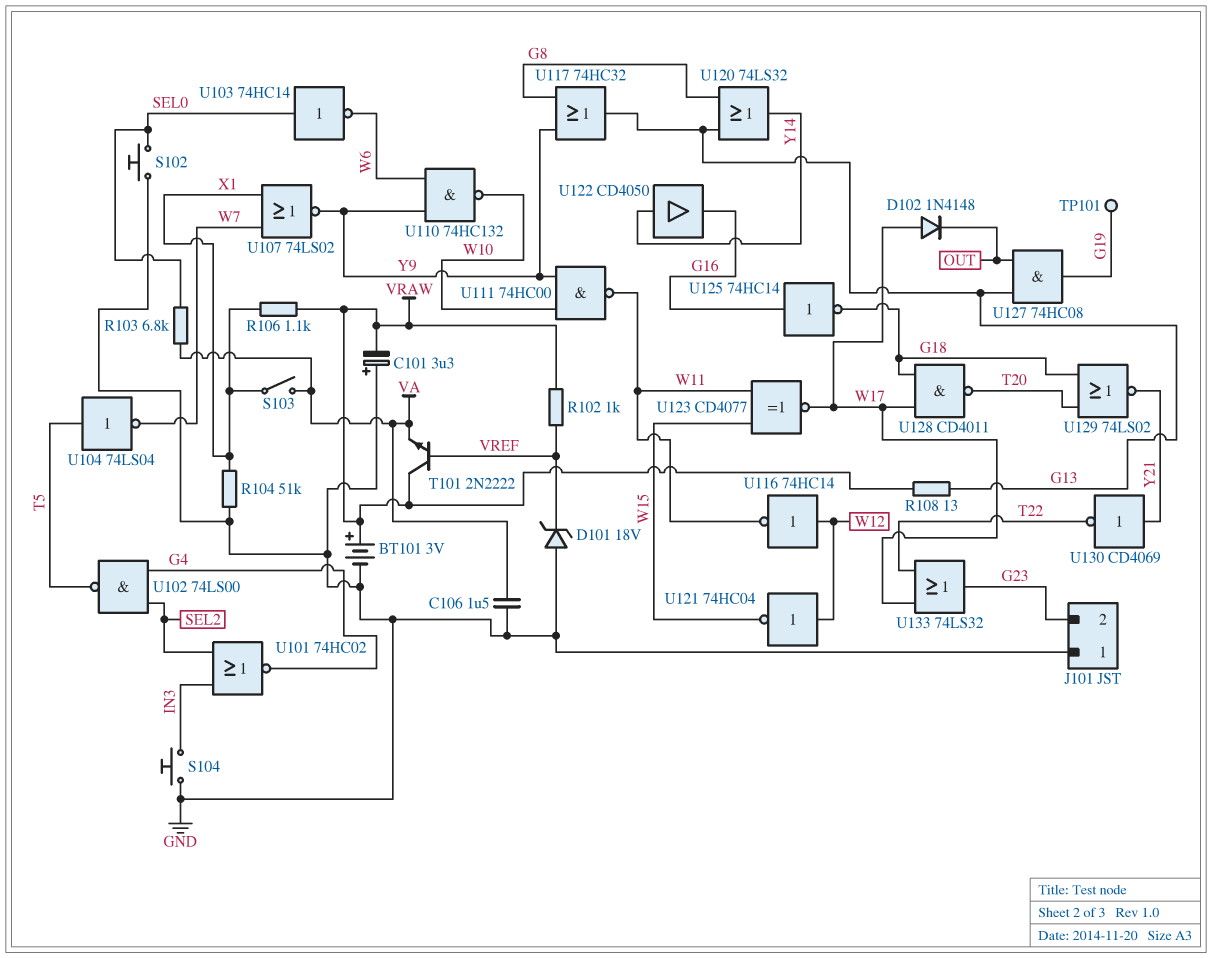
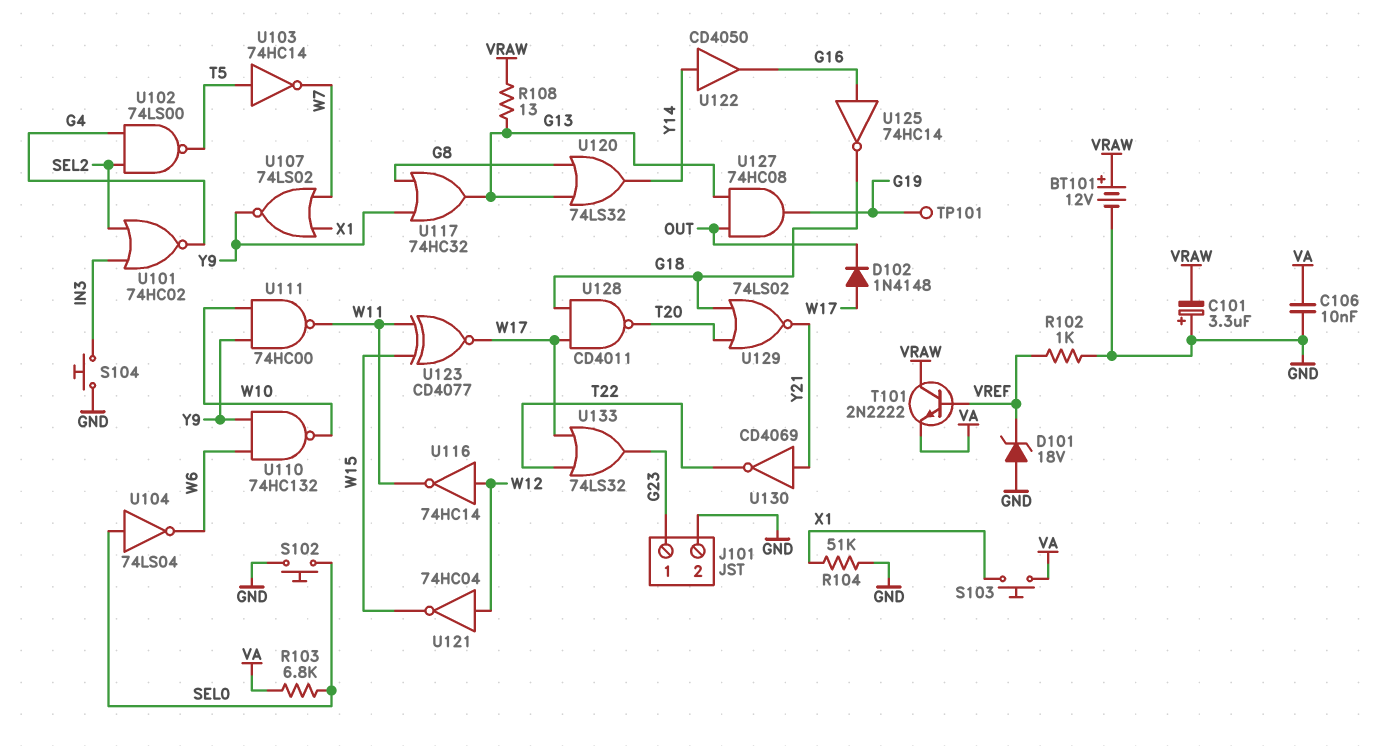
BT101: 3V (plus VRAW, minus GND) -> 12V (plus VRAW, minus GND)
C106: 1.5uF (GND, VA) -> 10nF (GND, VA)
J101 pin 1: GND -> G23
J101 pin 2: G23 -> GND
R102: 1k (VRAW, VREF) -> 1k (GND, VREF)
R106: 1.1k (VRAW, X1) -> none
S103: switch (VA, X1) -> button (VA, X1)
U103: NOT 74HC14 (in SEL0, out W6) -> NOT 74HC14 (in T5, out W7)
U104: NOT 74LS04 (in T5, out W7) -> NOT 74LS04 (in SEL0, out W6)

